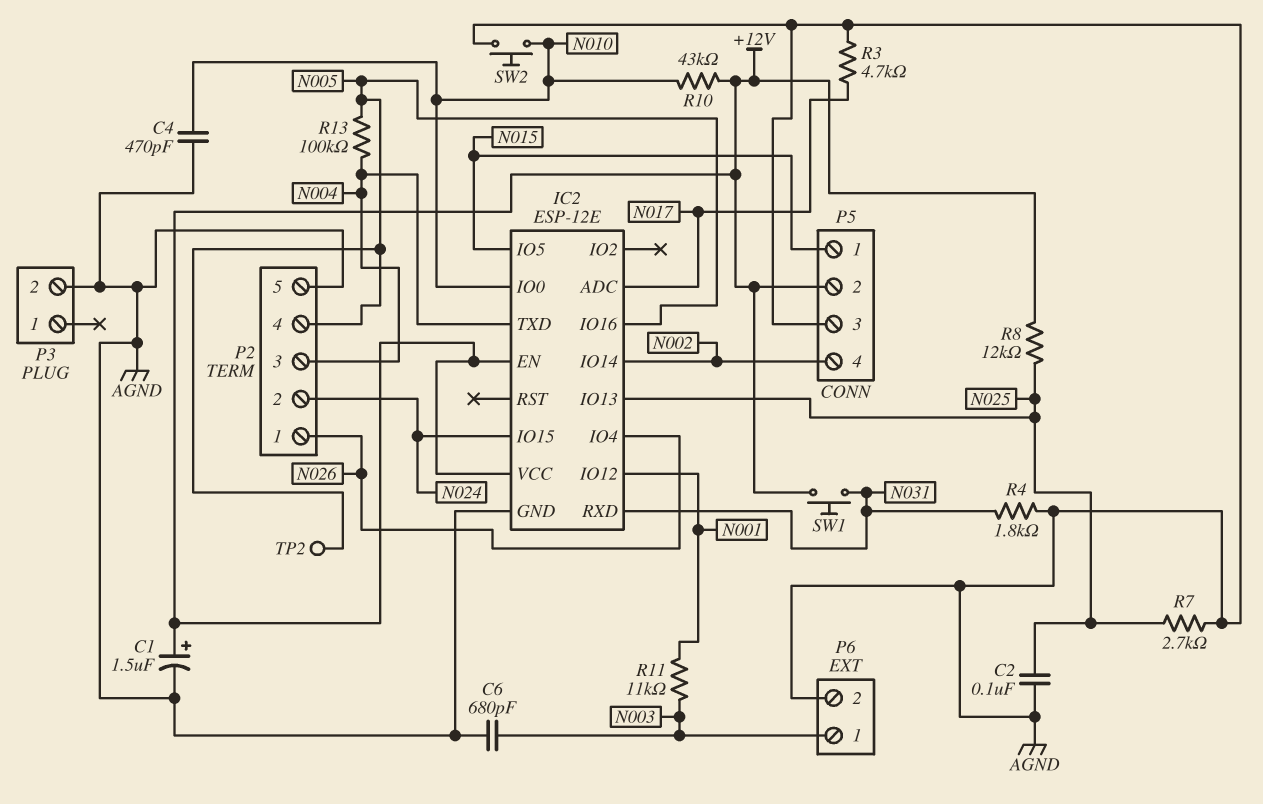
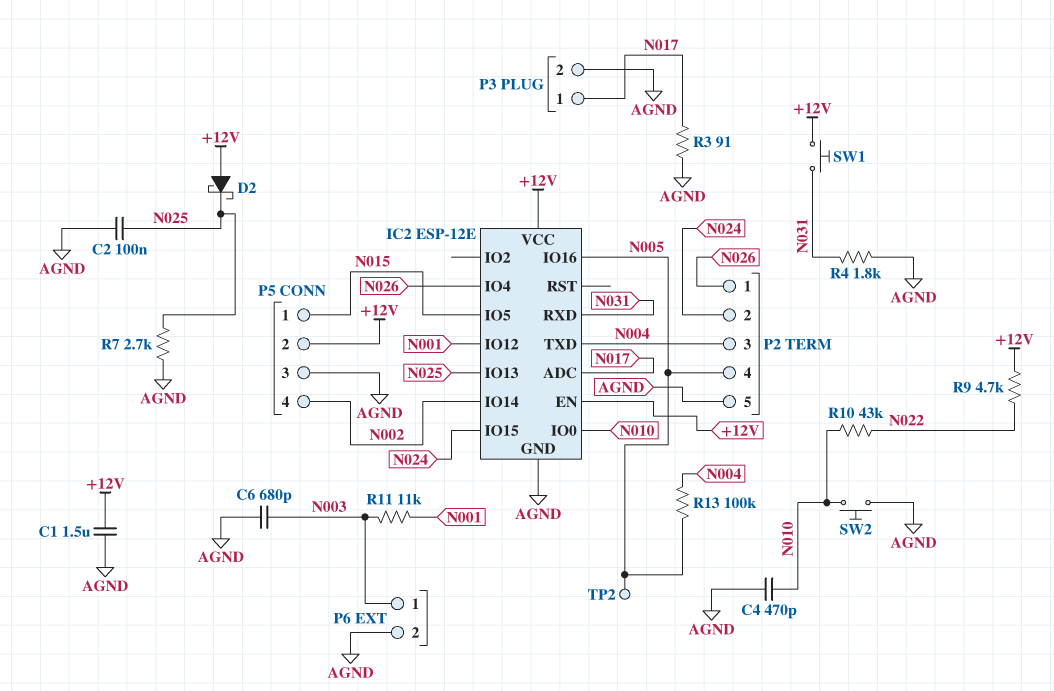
C1: 1.5uF (plus +12V, minus AGND) -> 1.5uF (+12V, AGND)
D2: none -> schottky (A +12V, K N025)
P3 pin 1: none -> N017
R3: 4.7k (AGND, N017) -> 91 (AGND, N017)
R8: 12k (+12V, N025) -> none
R9: none -> 4.7k (+12V, N022)
R10: 43k (+12V, N010) -> 43k (N010, N022)

